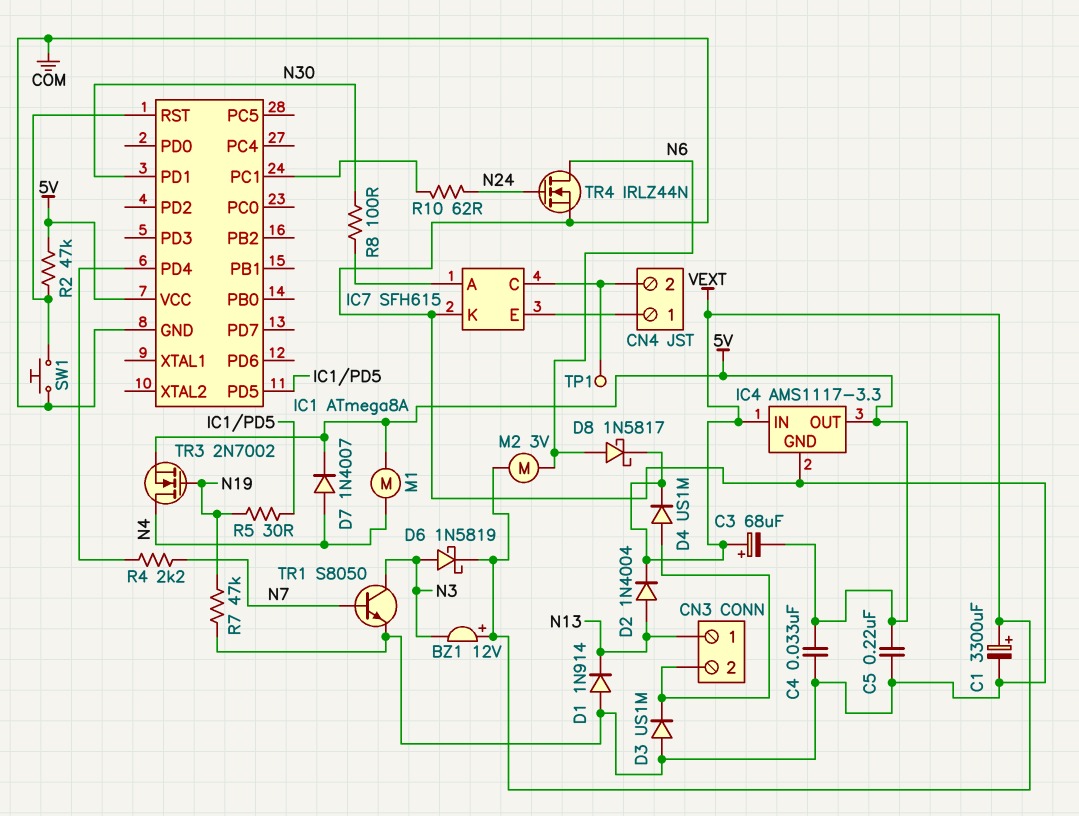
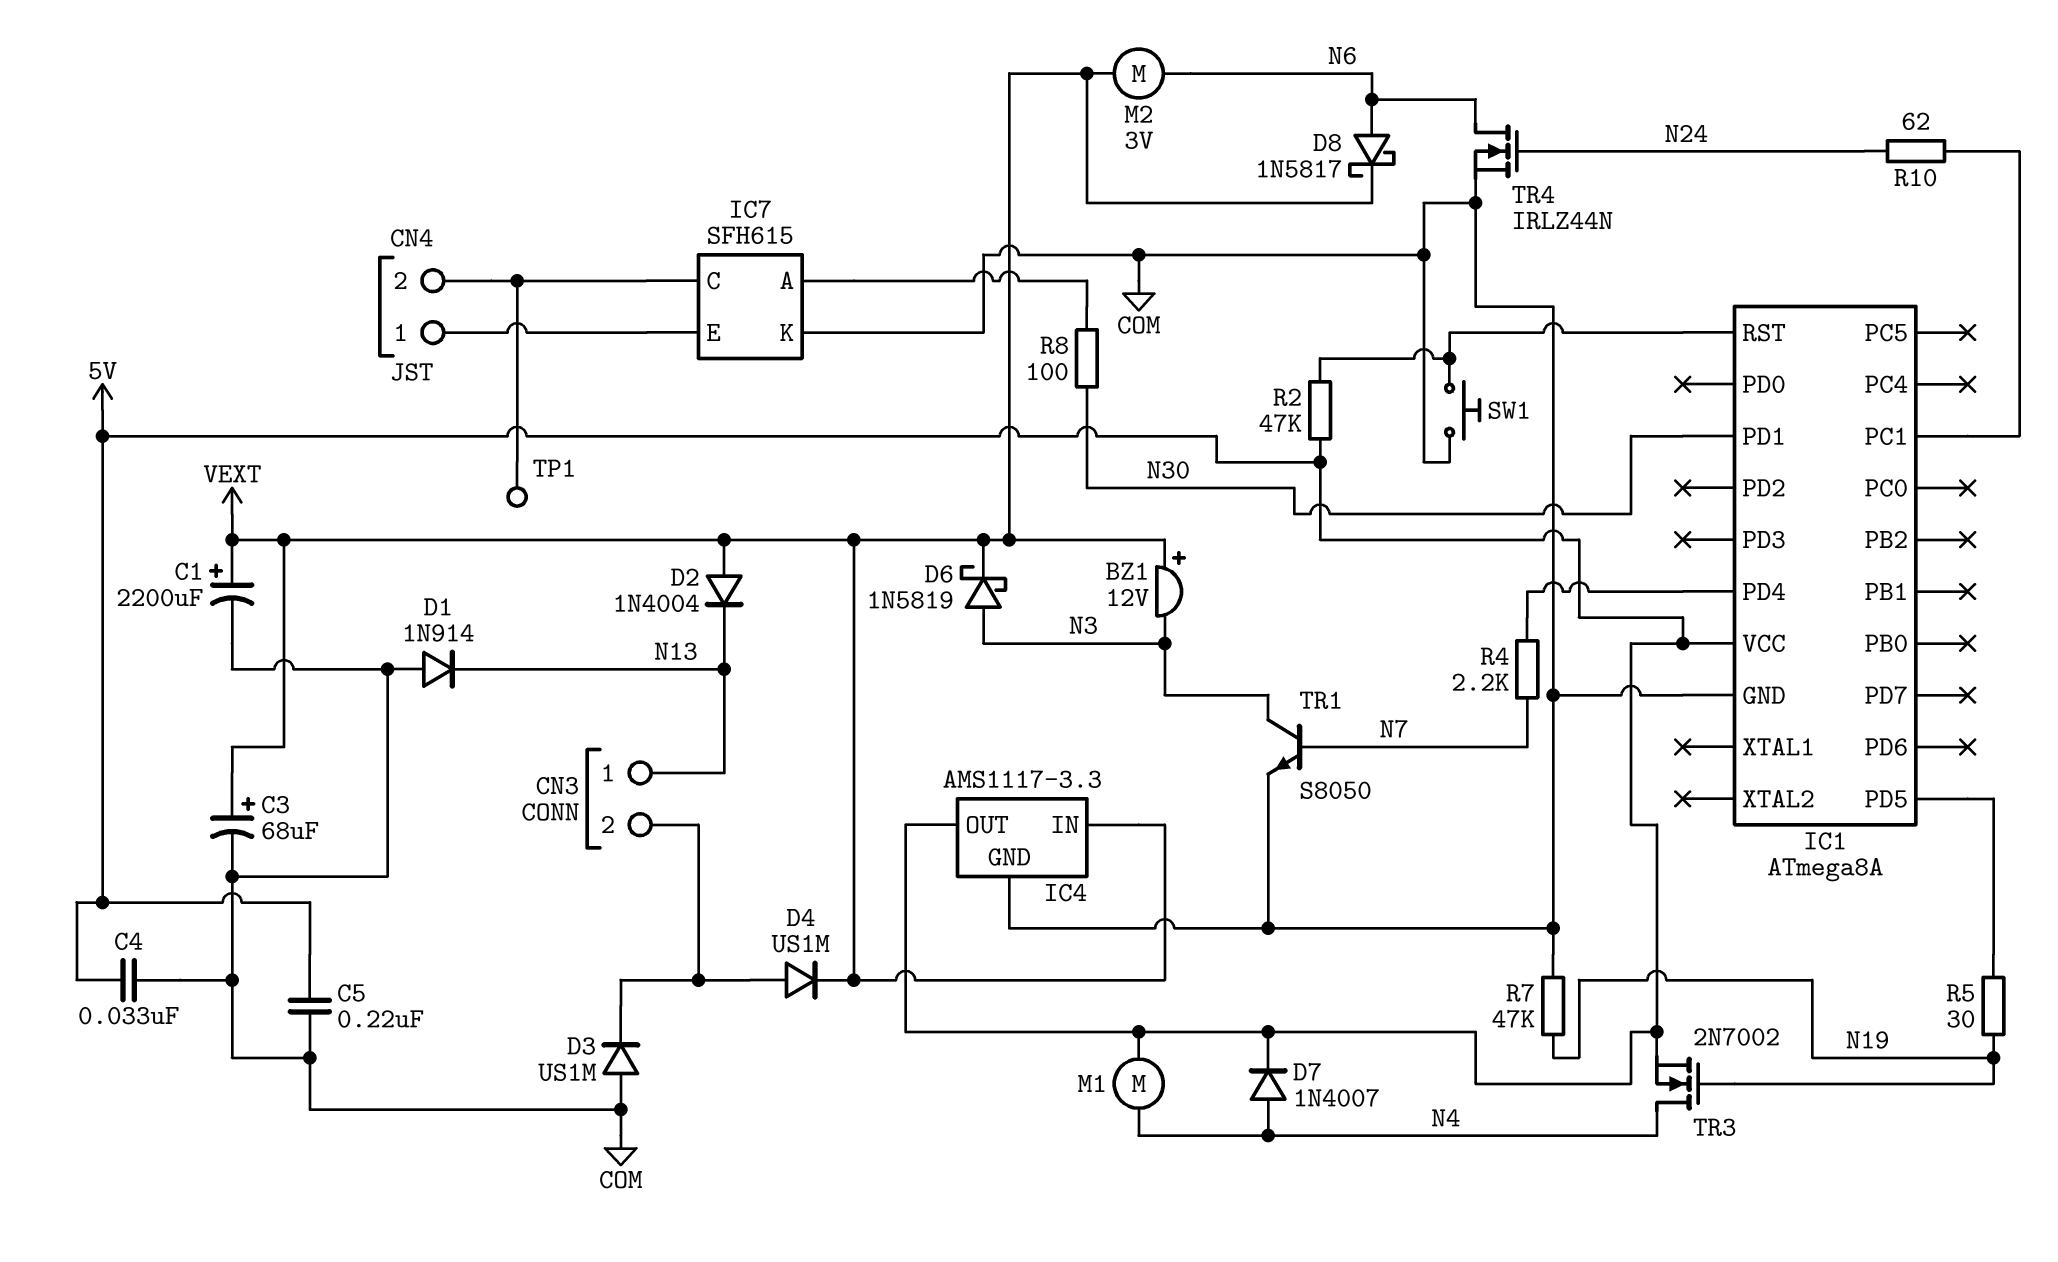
C1: 3300uF (plus VEXT, minus COM) -> 2200uF (plus VEXT, minus COM)
C3: 68uF (plus VEXT, minus 5V) -> 68uF (plus VEXT, minus COM)
D2: diode 1N4004 (A N13, K VEXT) -> diode 1N4004 (A VEXT, K N13)

